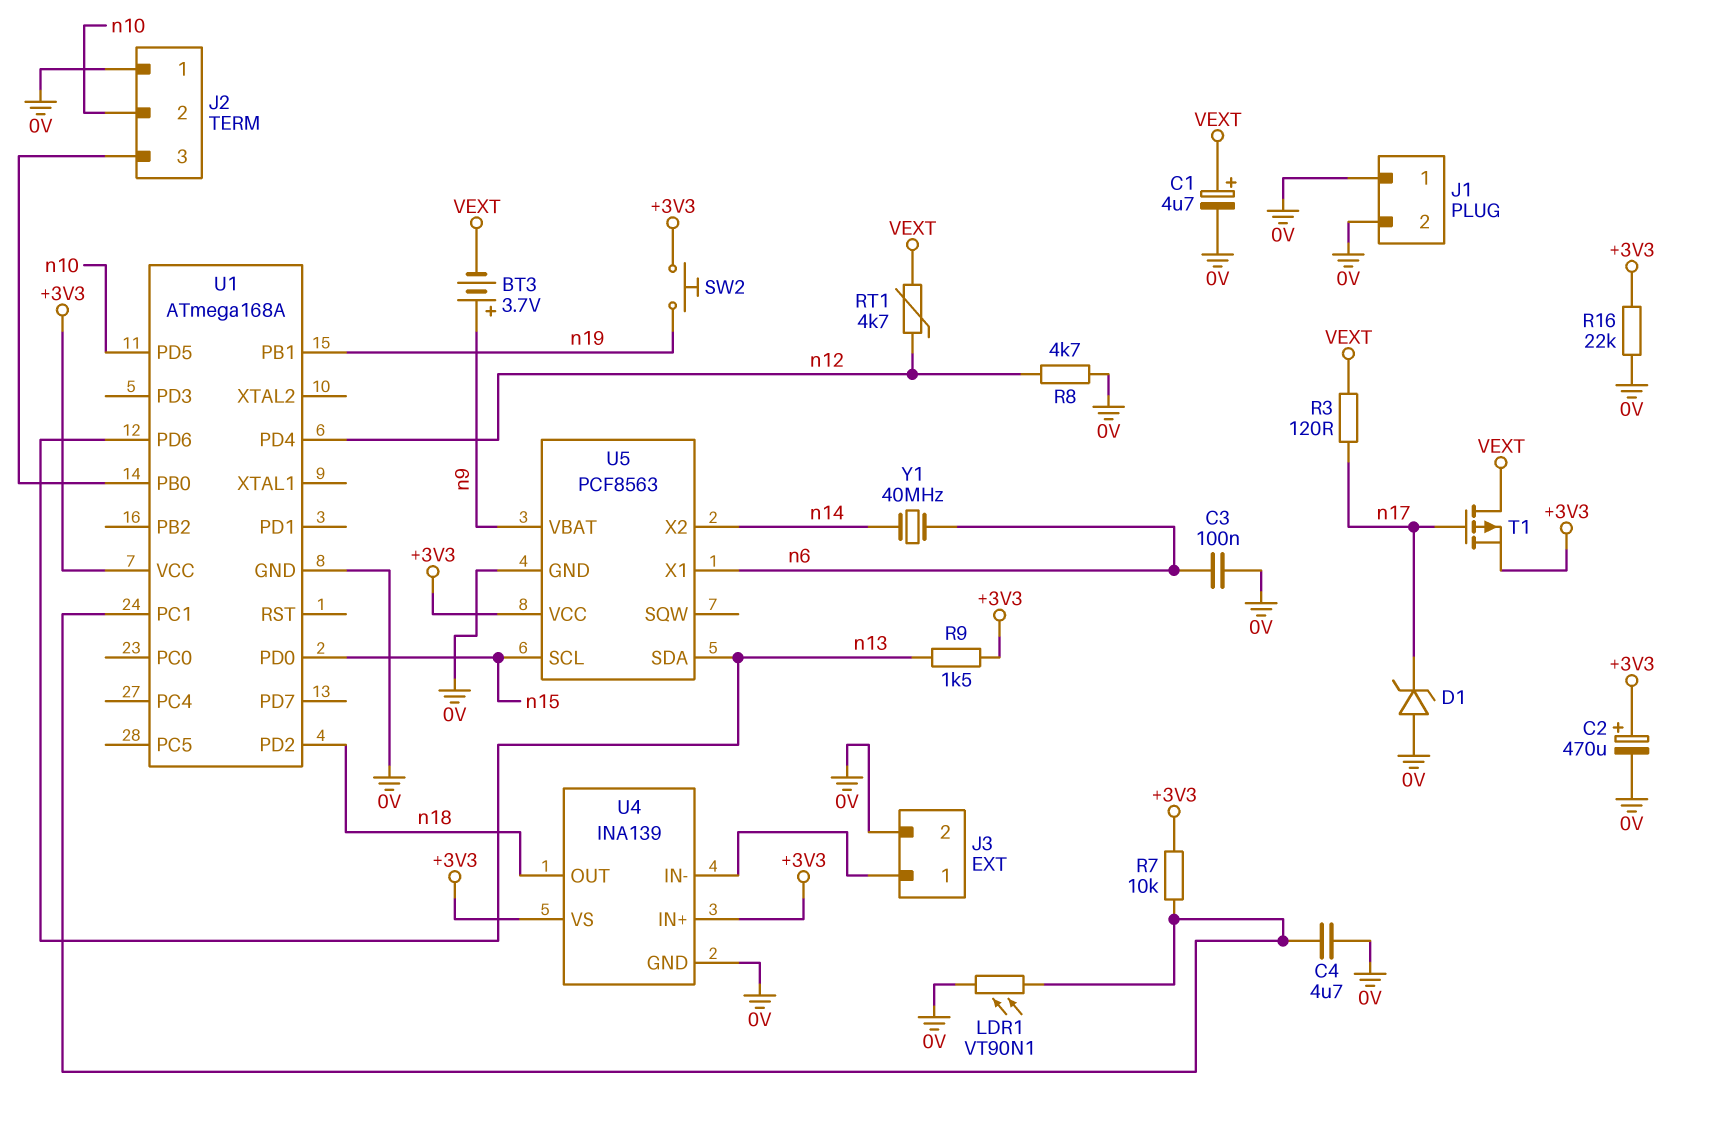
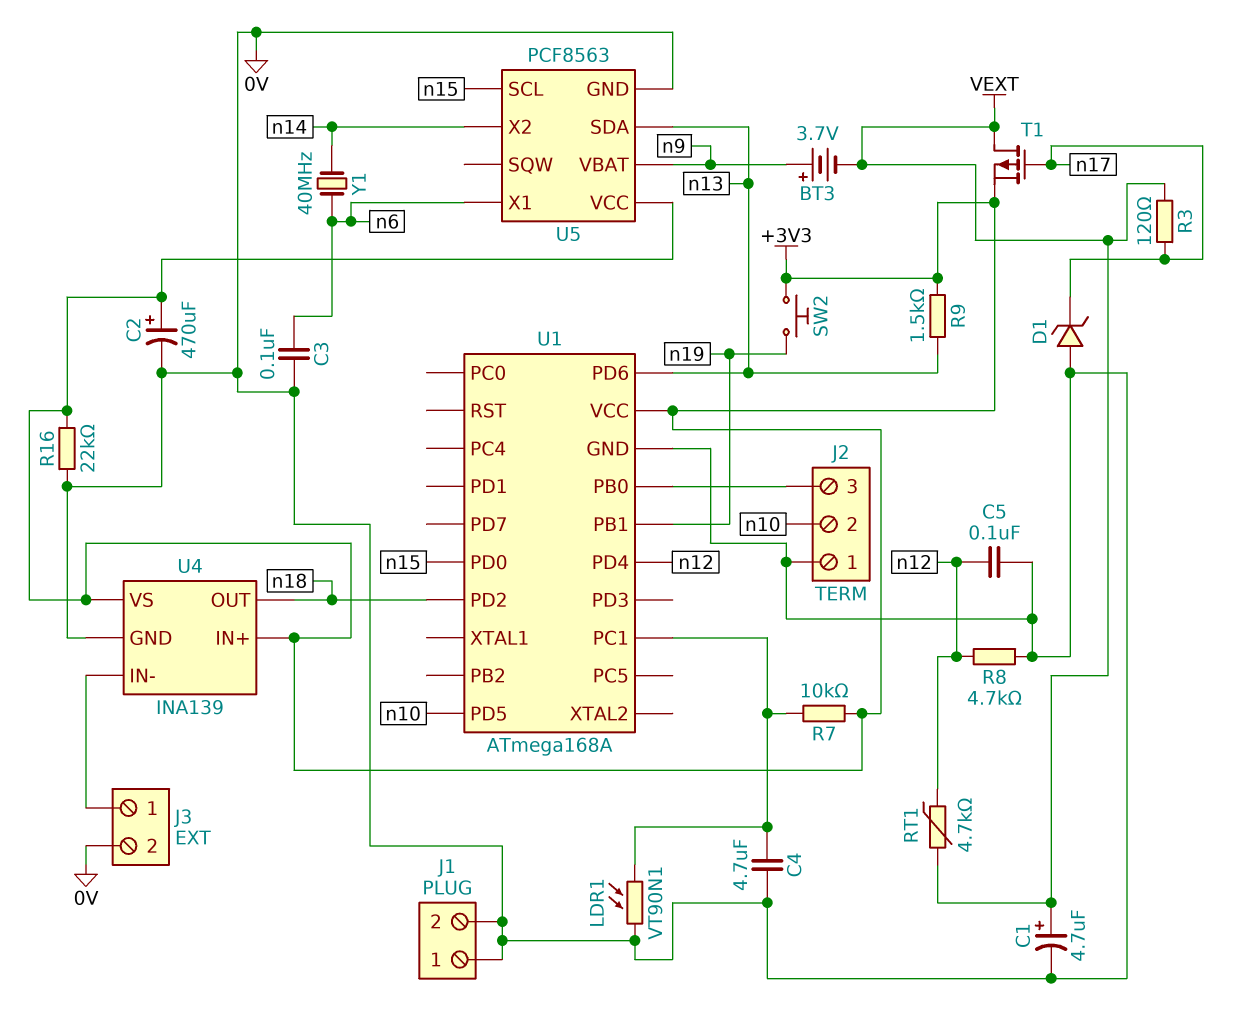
C5: none -> 100nF (0V, n12)

